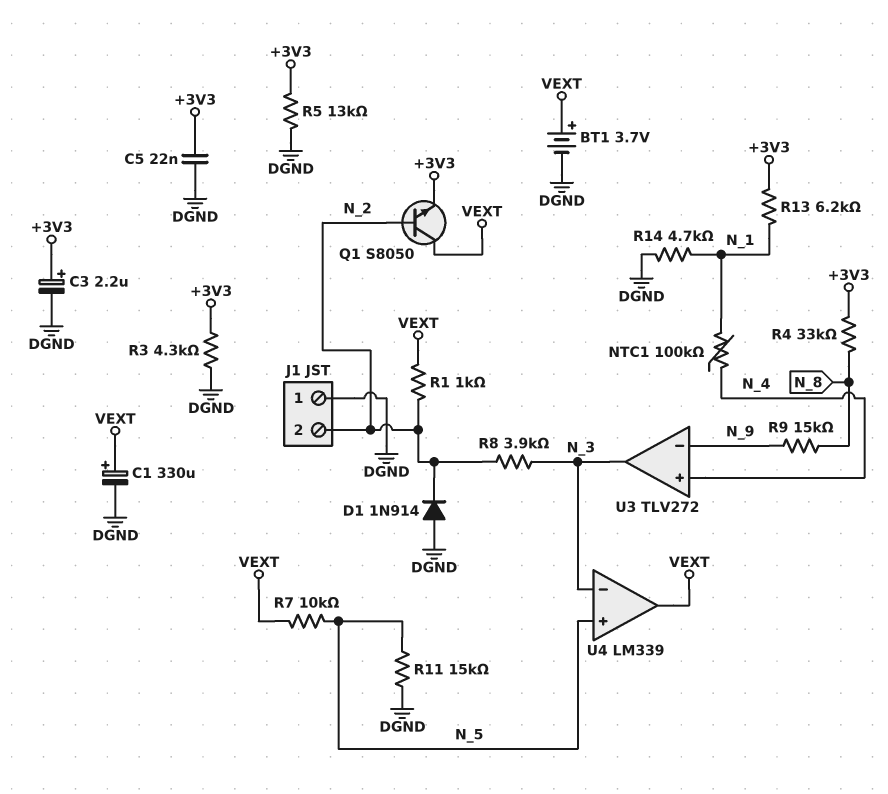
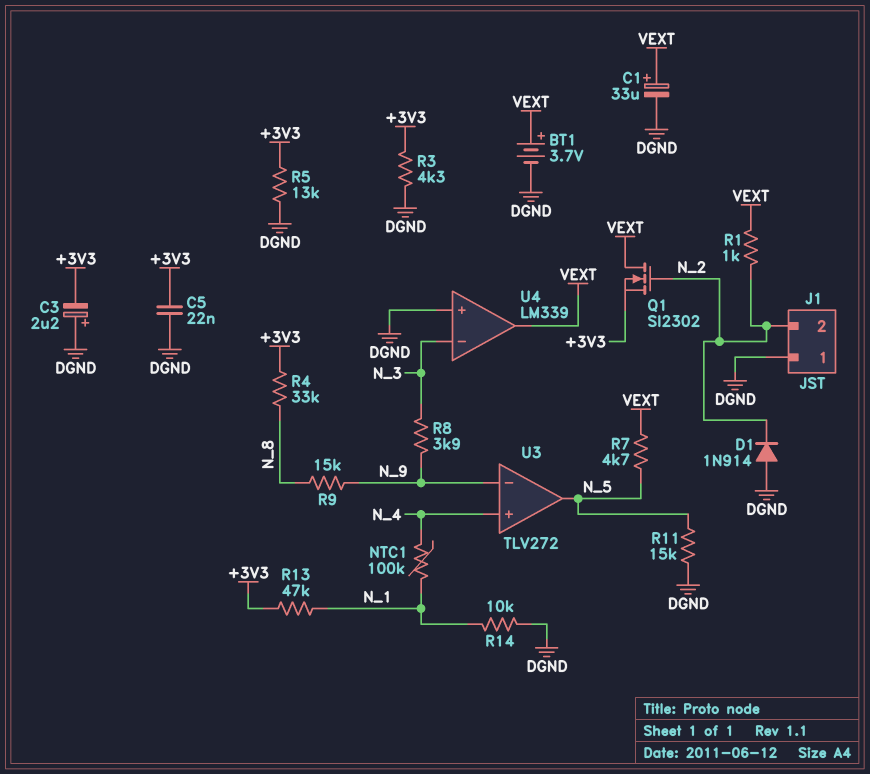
C1: 330uF (plus VEXT, minus DGND) -> 33uF (plus VEXT, minus DGND)
C3: 2.2uF (plus +3V3, minus DGND) -> 2.2uF (plus DGND, minus +3V3)
Q1: NPN S8050 (B N_2, C VEXT, E +3V3) -> NMOS SI2302 (G N_2, D VEXT, S +3V3)
R7: 10k (N_5, VEXT) -> 4.7k (N_5, VEXT)
R8: 3.9k (N_2, N_3) -> 3.9k (N_3, N_9)
R13: 6.2k (+3V3, N_1) -> 47k (+3V3, N_1)
R14: 4.7k (DGND, N_1) -> 10k (DGND, N_1)
U3 pin out: N_3 -> N_5
U4 pin in+: N_5 -> DGND

